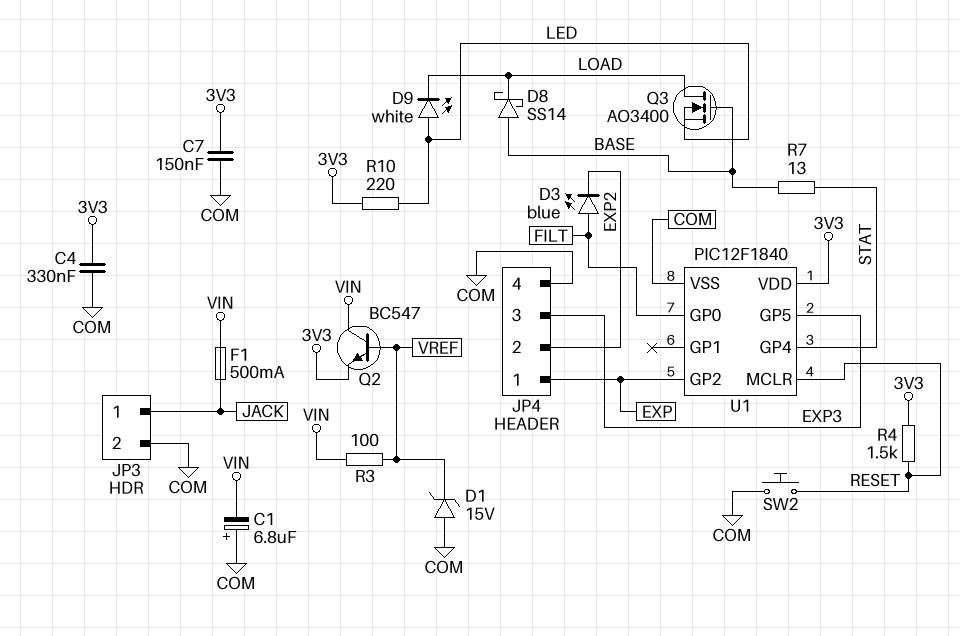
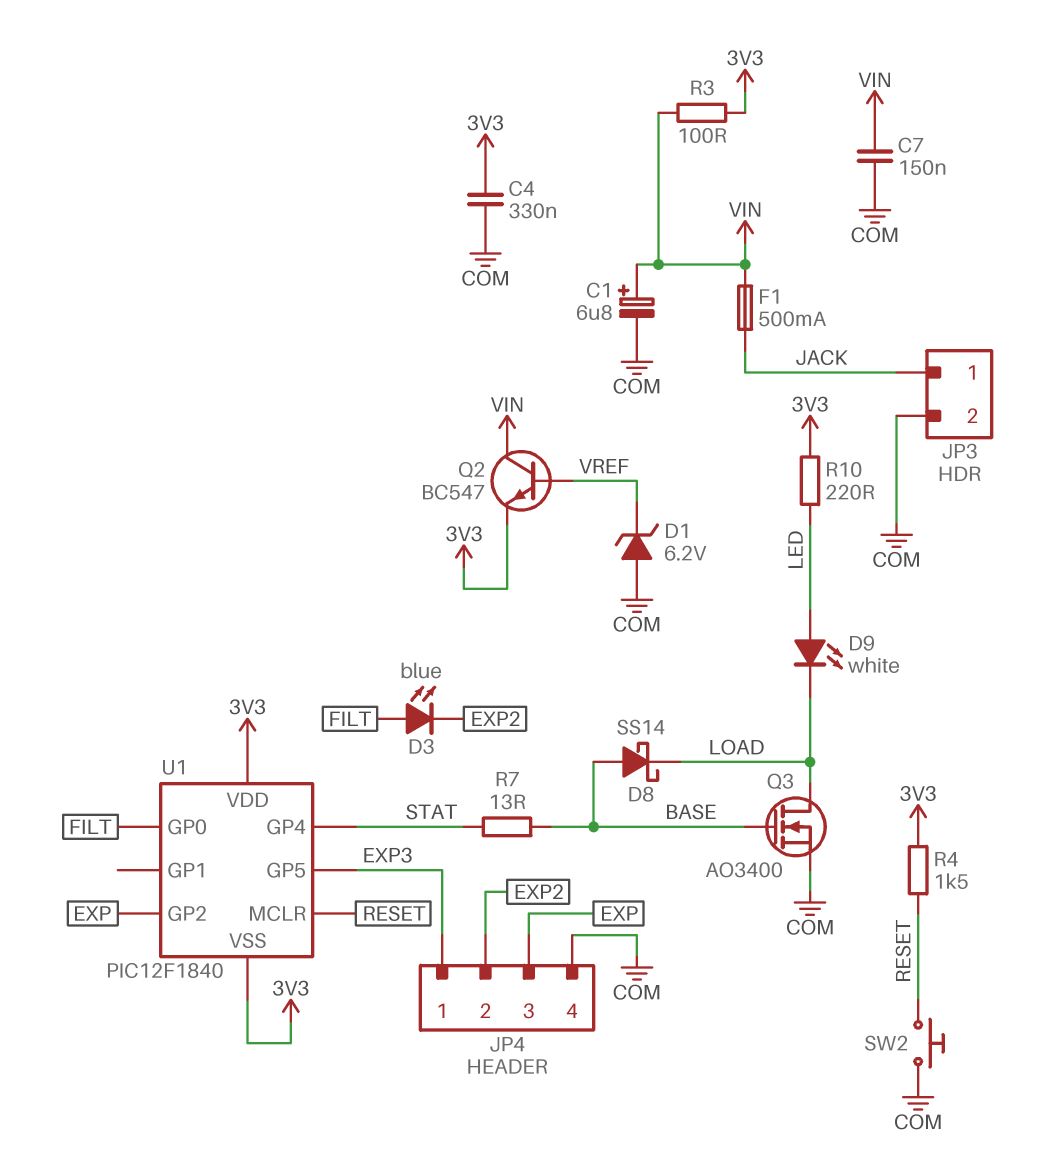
C1: 6.8uF (plus COM, minus VIN) -> 6.8uF (plus VIN, minus COM)
C7: 150nF (3V3, COM) -> 150nF (COM, VIN)
D1: zener 15V (A COM, K VREF) -> zener 6.2V (A COM, K VREF)
JP4 pin 1: EXP -> EXP3
JP4 pin 3: EXP3 -> EXP
Q3: NMOS AO3400 (G BASE, D LOAD, S LED) -> NMOS AO3400 (G BASE, D LOAD, S COM)
R3: 100 (VIN, VREF) -> 100 (3V3, VIN)
U1 pin VSS: COM -> 3V3

